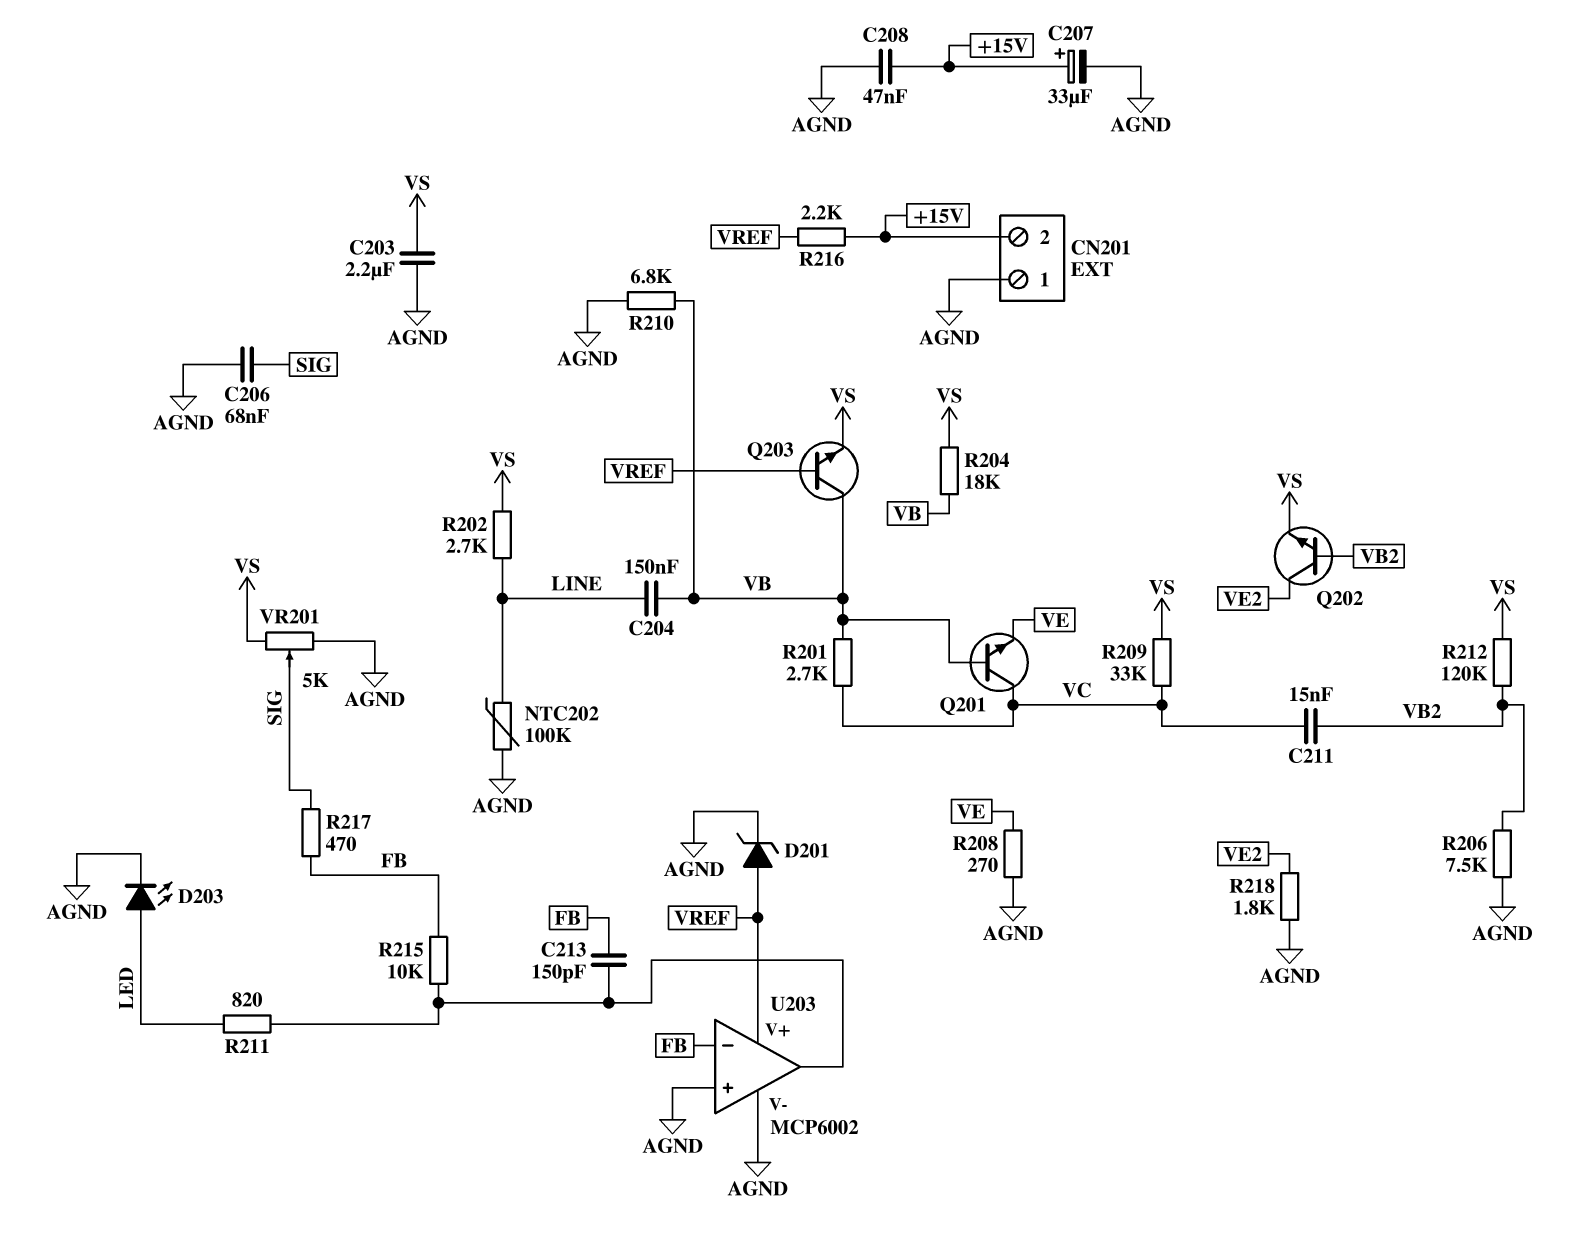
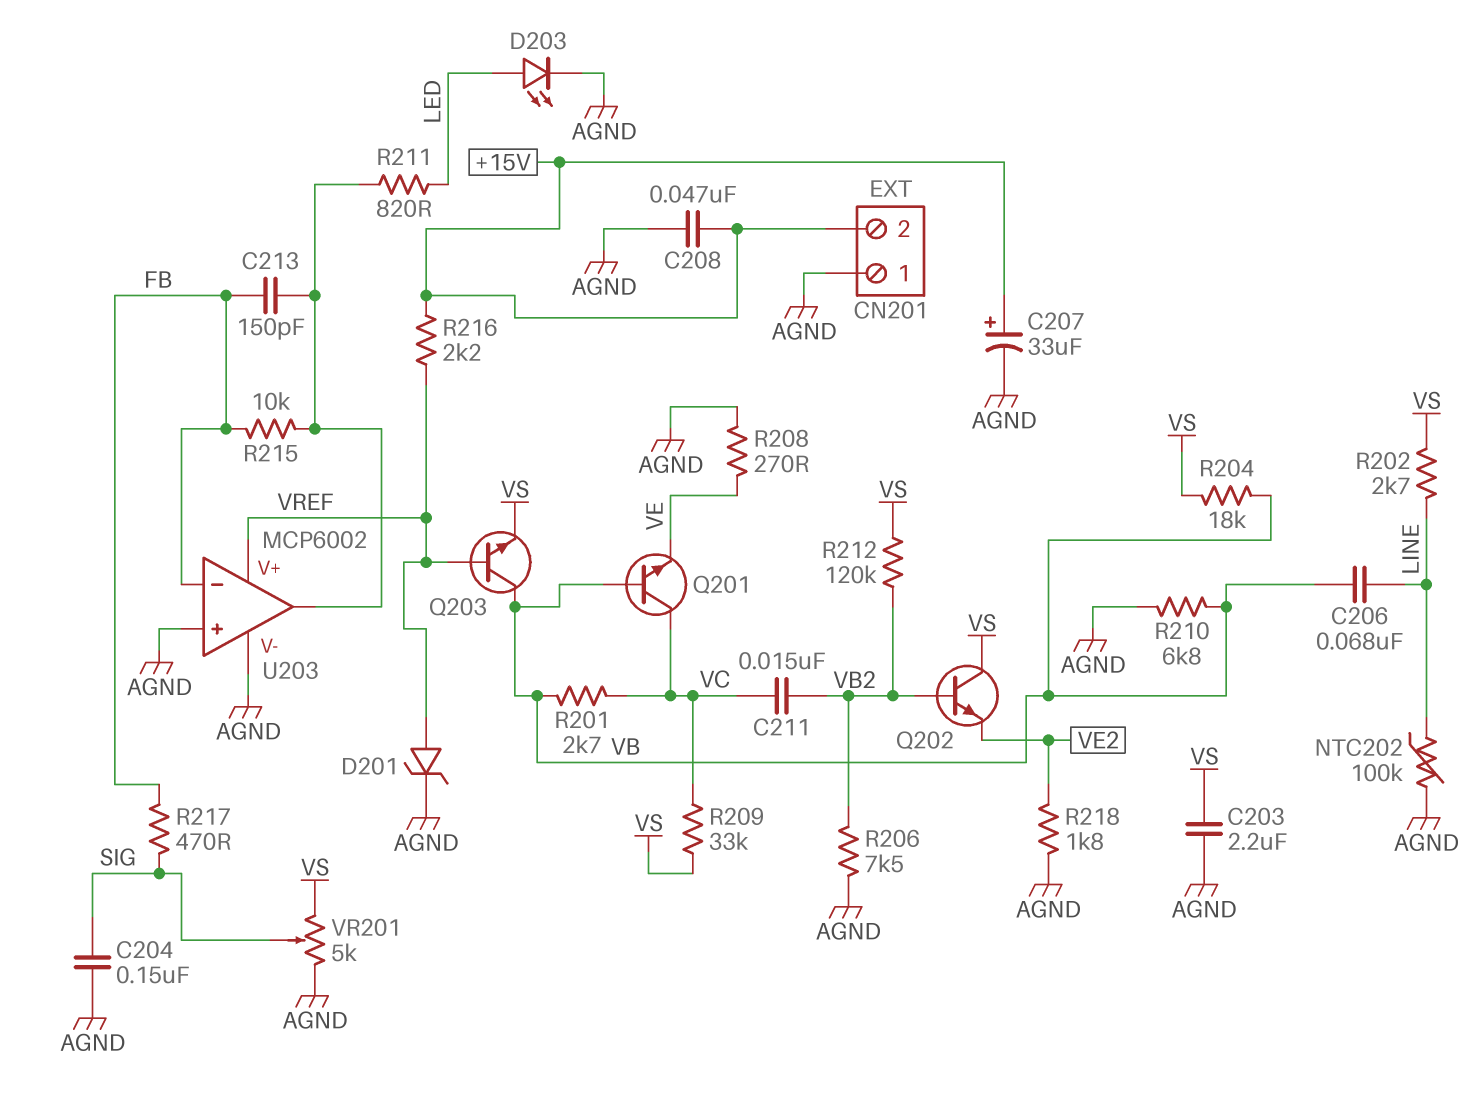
C204: 150nF (LINE, VB) -> 150nF (AGND, SIG)
C206: 68nF (AGND, SIG) -> 68nF (LINE, VB)
Q202: NPN (B VB2, C VE2, E VS) -> NPN (B VB2, C VS, E VE2)

